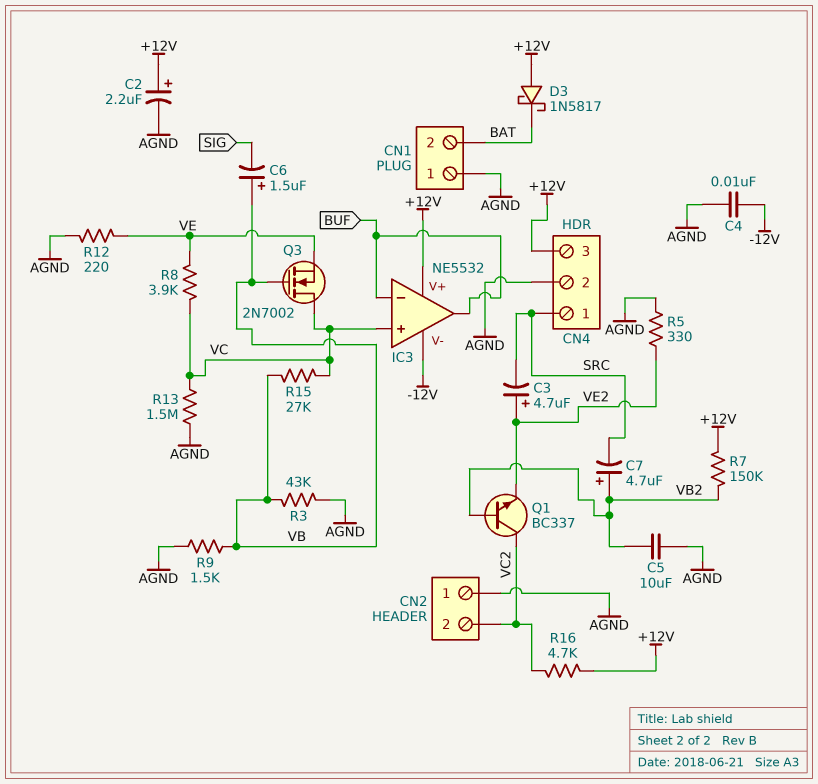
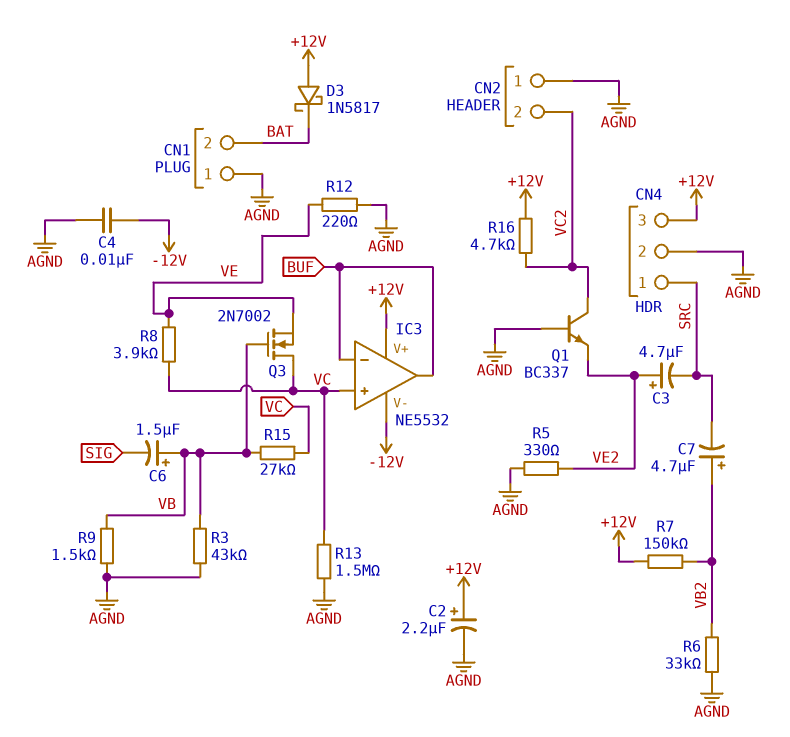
C5: 10uF (AGND, VB2) -> none
Q1: NPN BC337 (B VB2, C VC2, E VE2) -> NPN BC337 (B AGND, C VC2, E VE2)
R6: none -> 33k (AGND, VB2)

